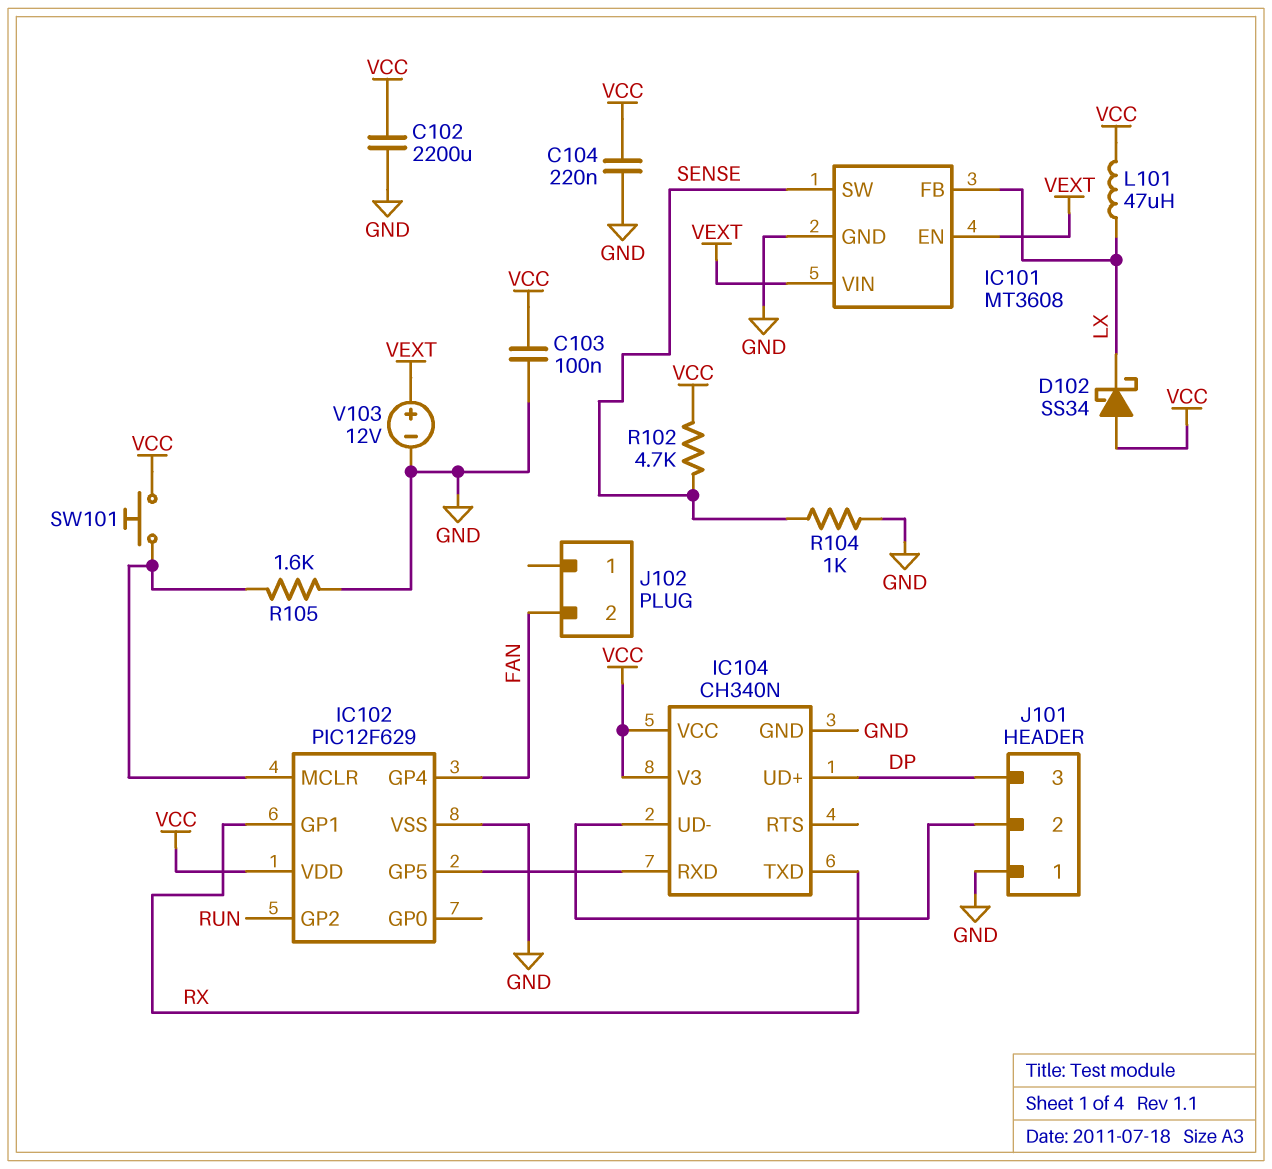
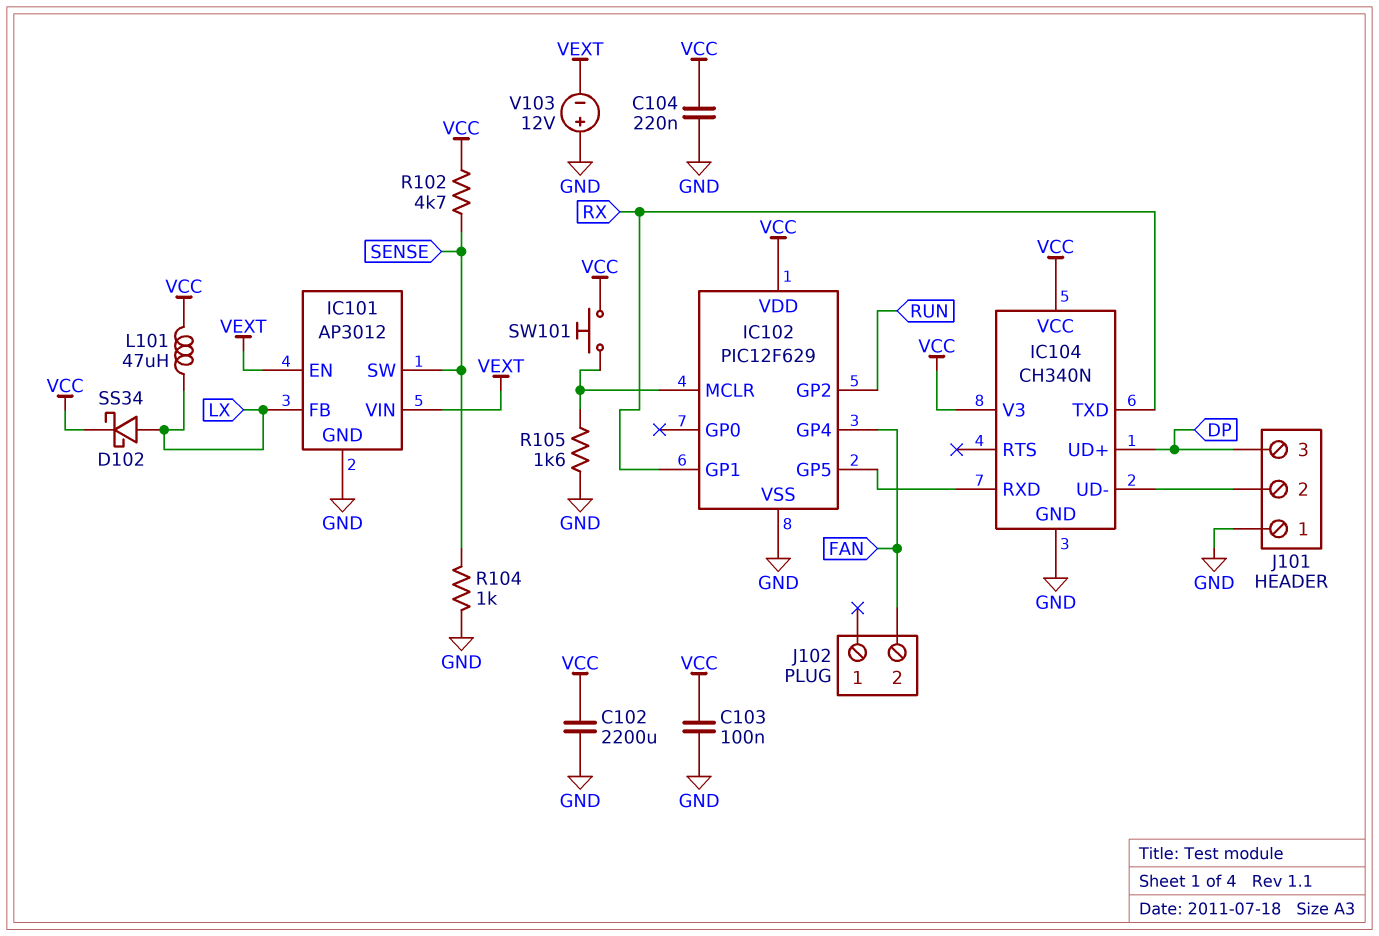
D102: schottky SS34 (A VCC, K LX) -> schottky SS34 (A LX, K VCC)
IC101: MT3608 -> AP3012
V103: 12V (plus VEXT, minus GND) -> 12V (plus GND, minus VEXT)

